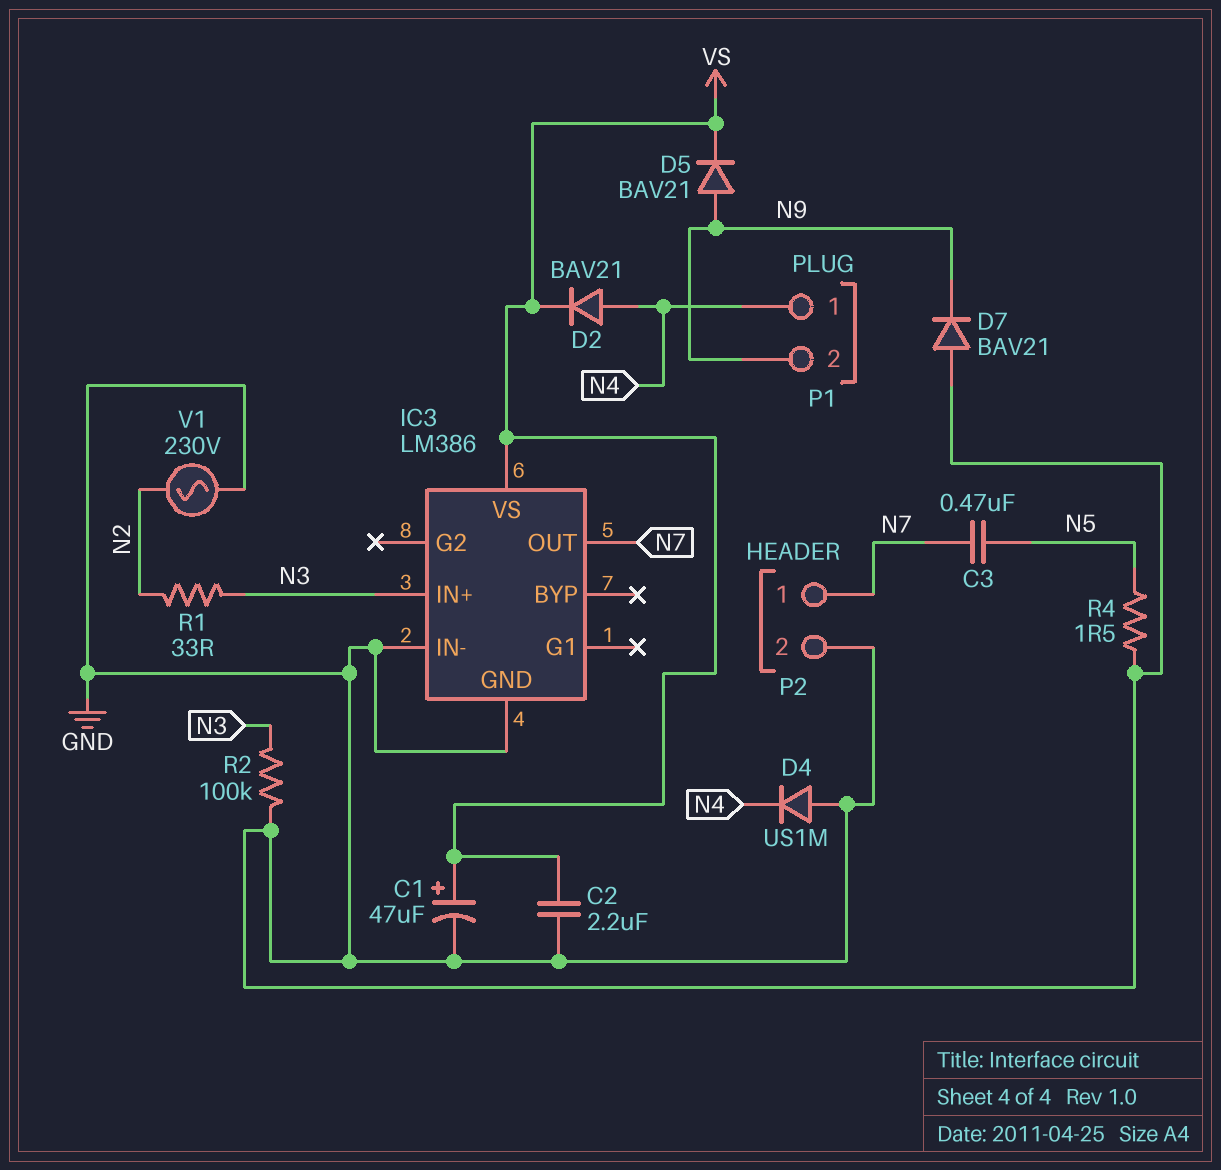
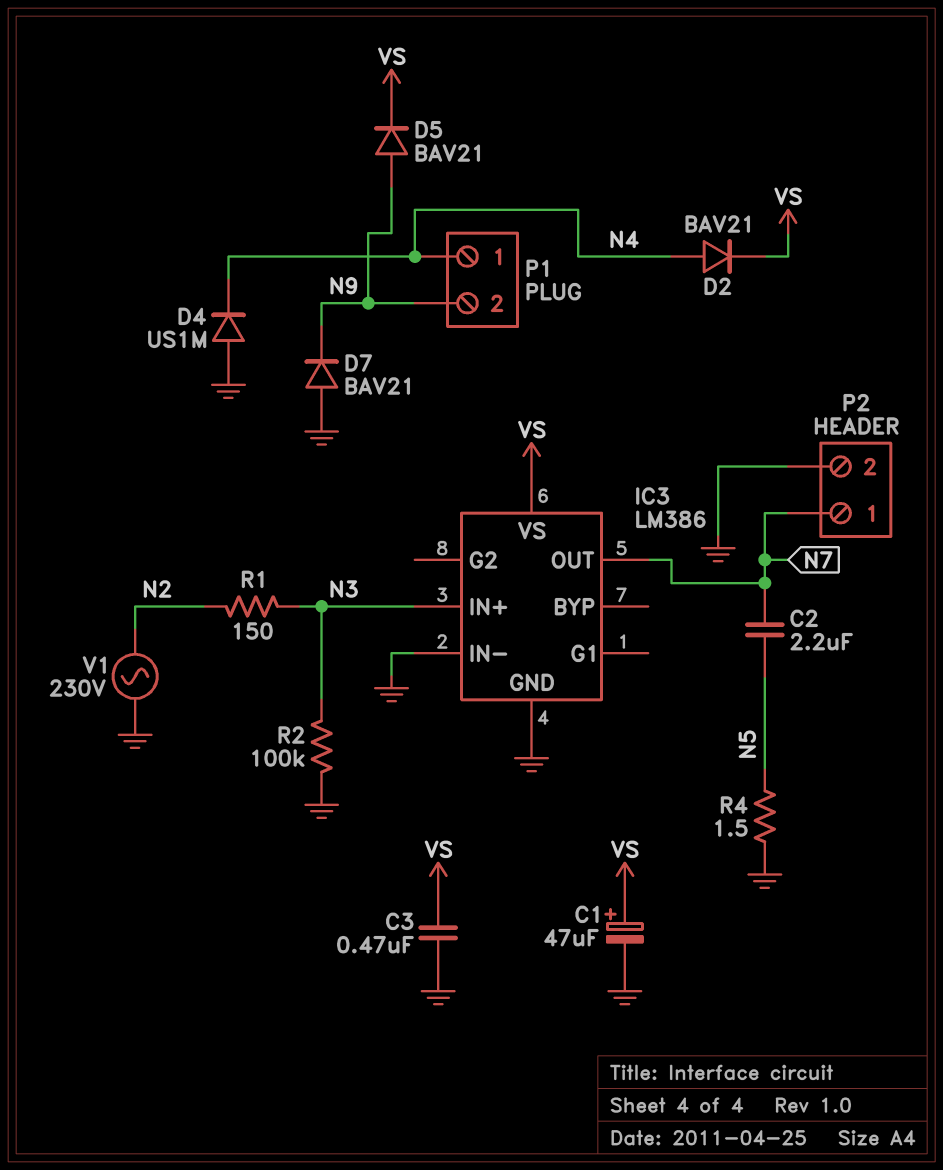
C2: 2.2uF (GND, VS) -> 2.2uF (N5, N7)
C3: 470nF (N5, N7) -> 470nF (GND, VS)
R1: 33 (N2, N3) -> 150 (N2, N3)

